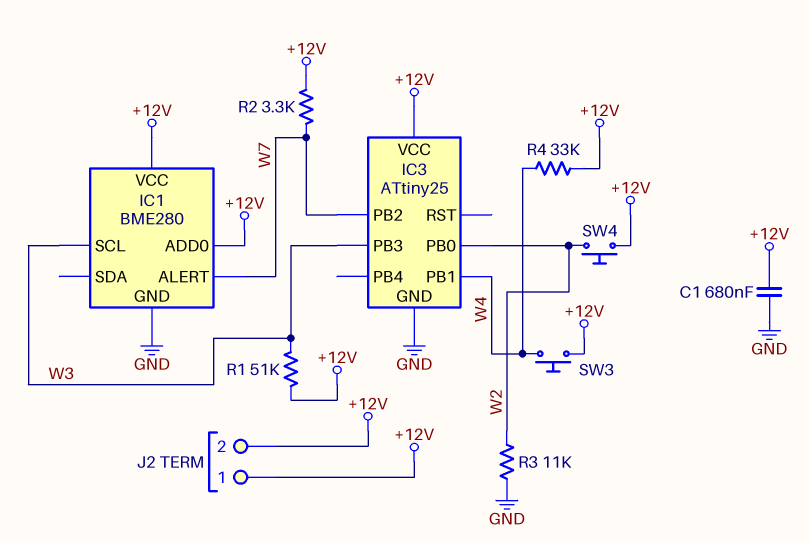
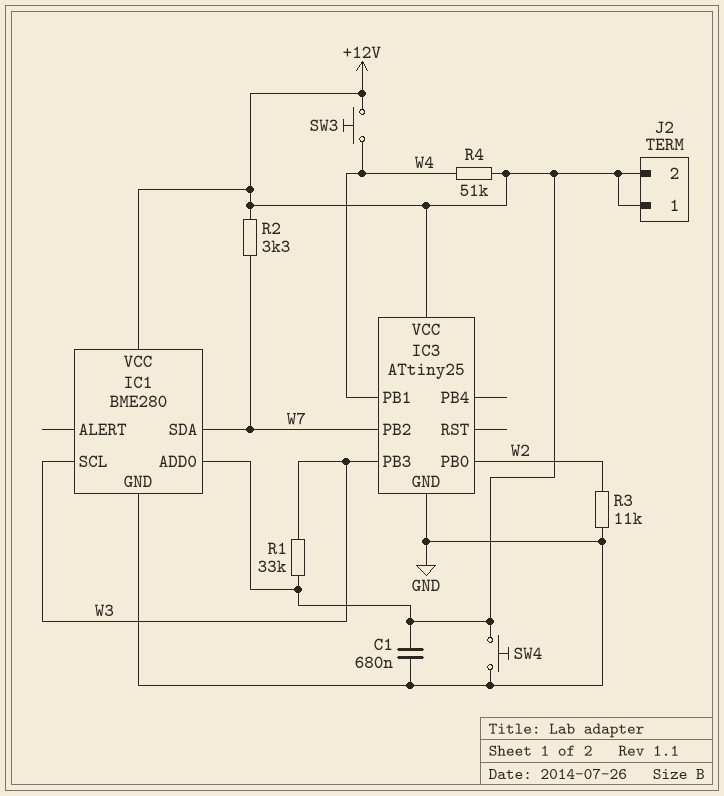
IC1 pin ALERT: W7 -> none
IC1 pin SDA: none -> W7
R1: 51k (+12V, W3) -> 33k (+12V, W3)
R4: 33k (+12V, W4) -> 51k (+12V, W4)
SW4: button (+12V, W2) -> button (+12V, GND)

